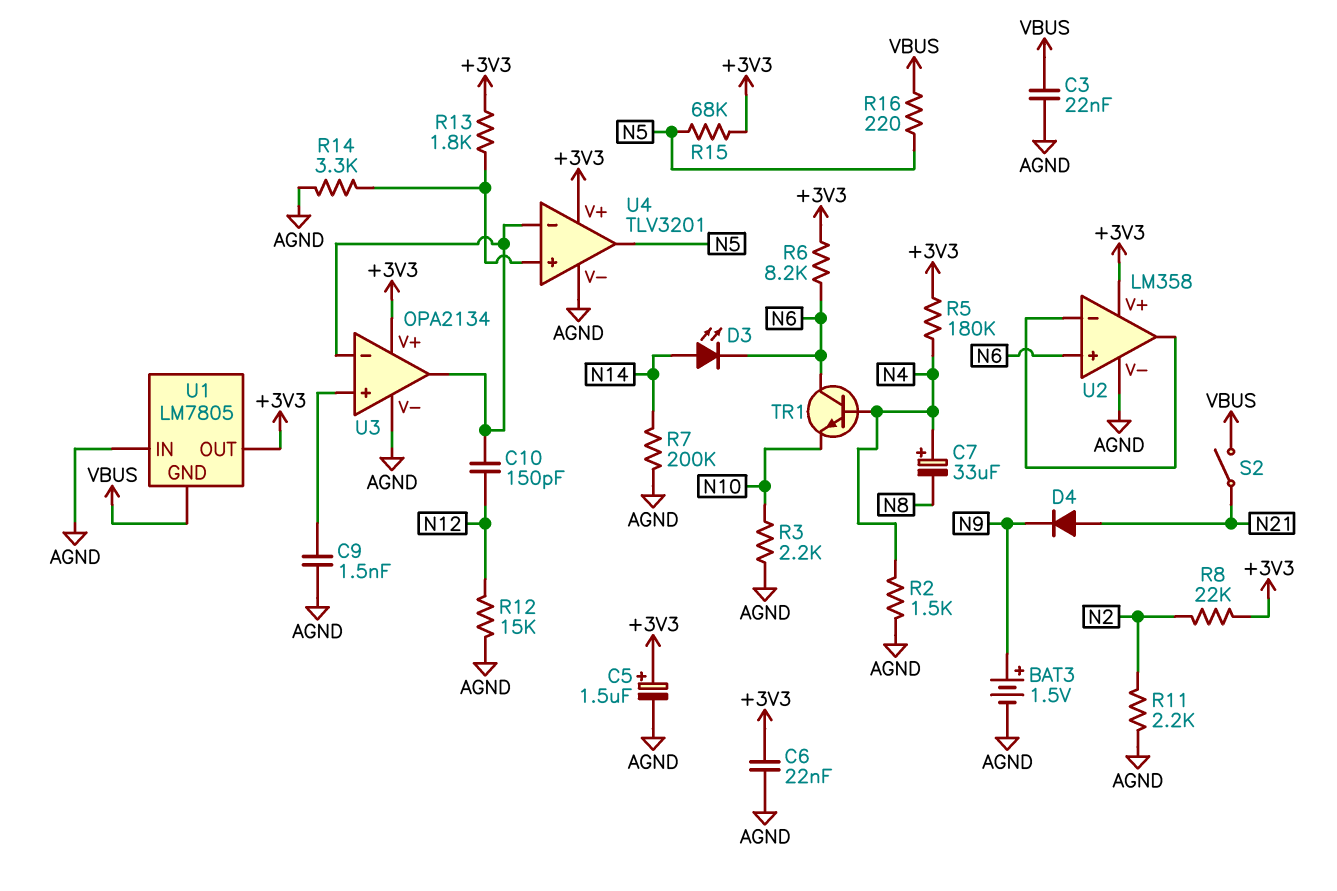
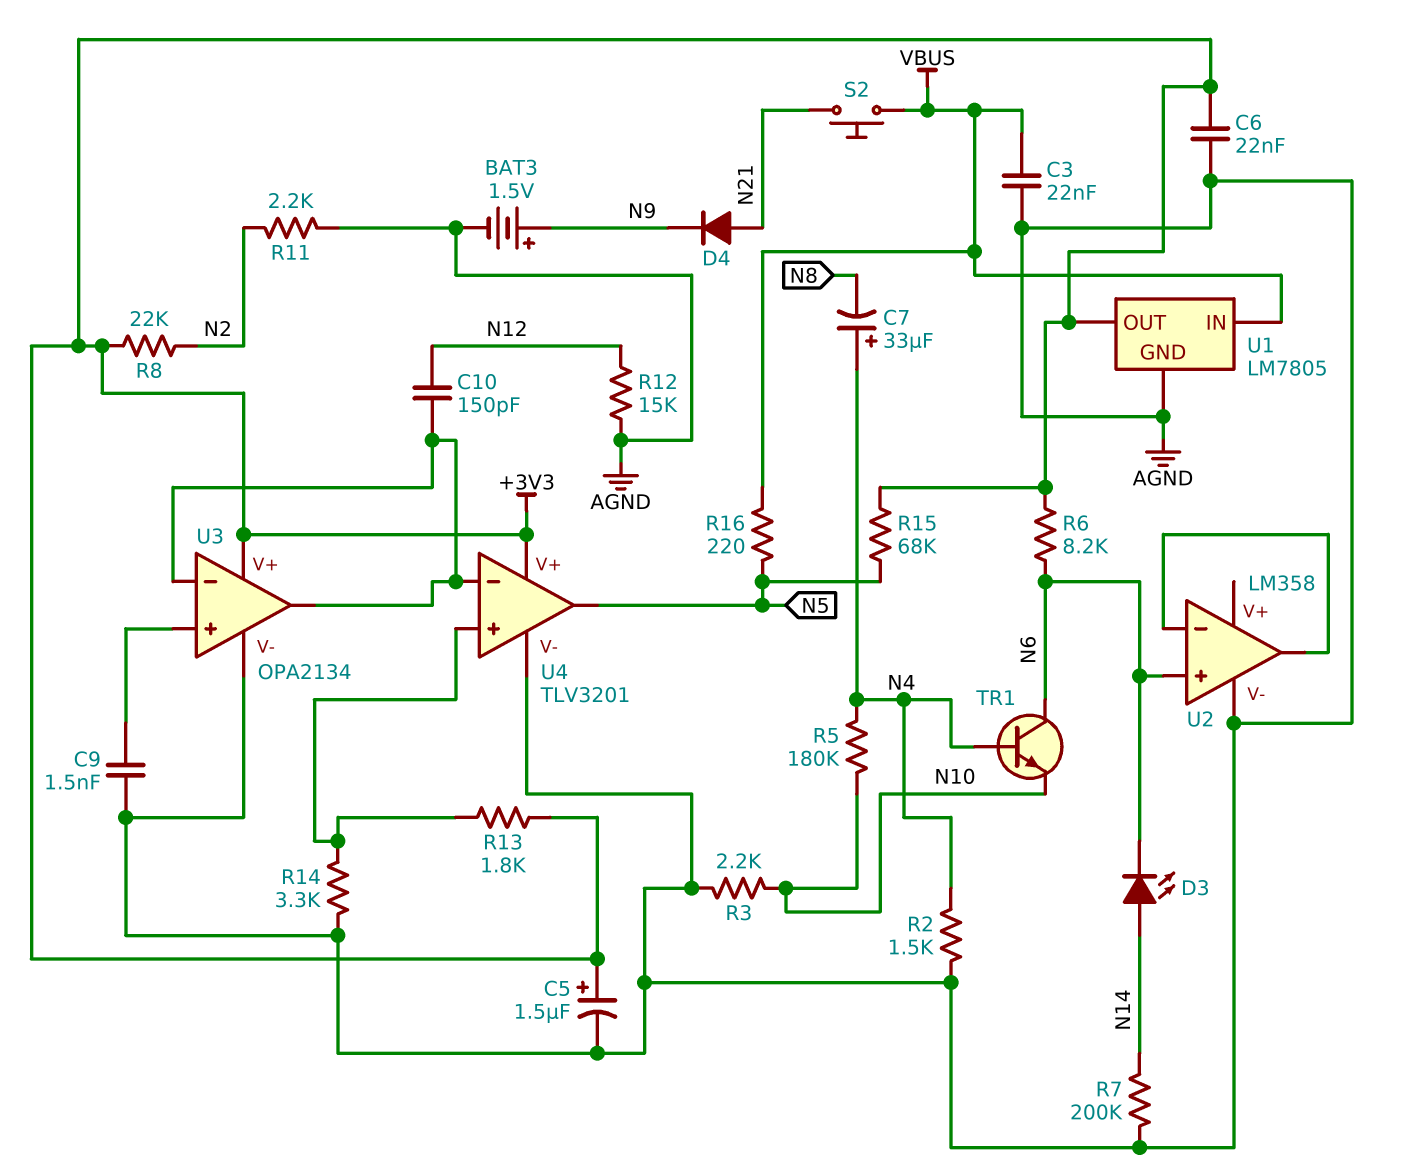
R5: 180k (+3V3, N4) -> 180k (N4, N10)
S2: switch (N21, VBUS) -> button (N21, VBUS)
U1 pin GND: VBUS -> AGND
U1 pin IN: AGND -> VBUS
U2 pin V+: +3V3 -> none

